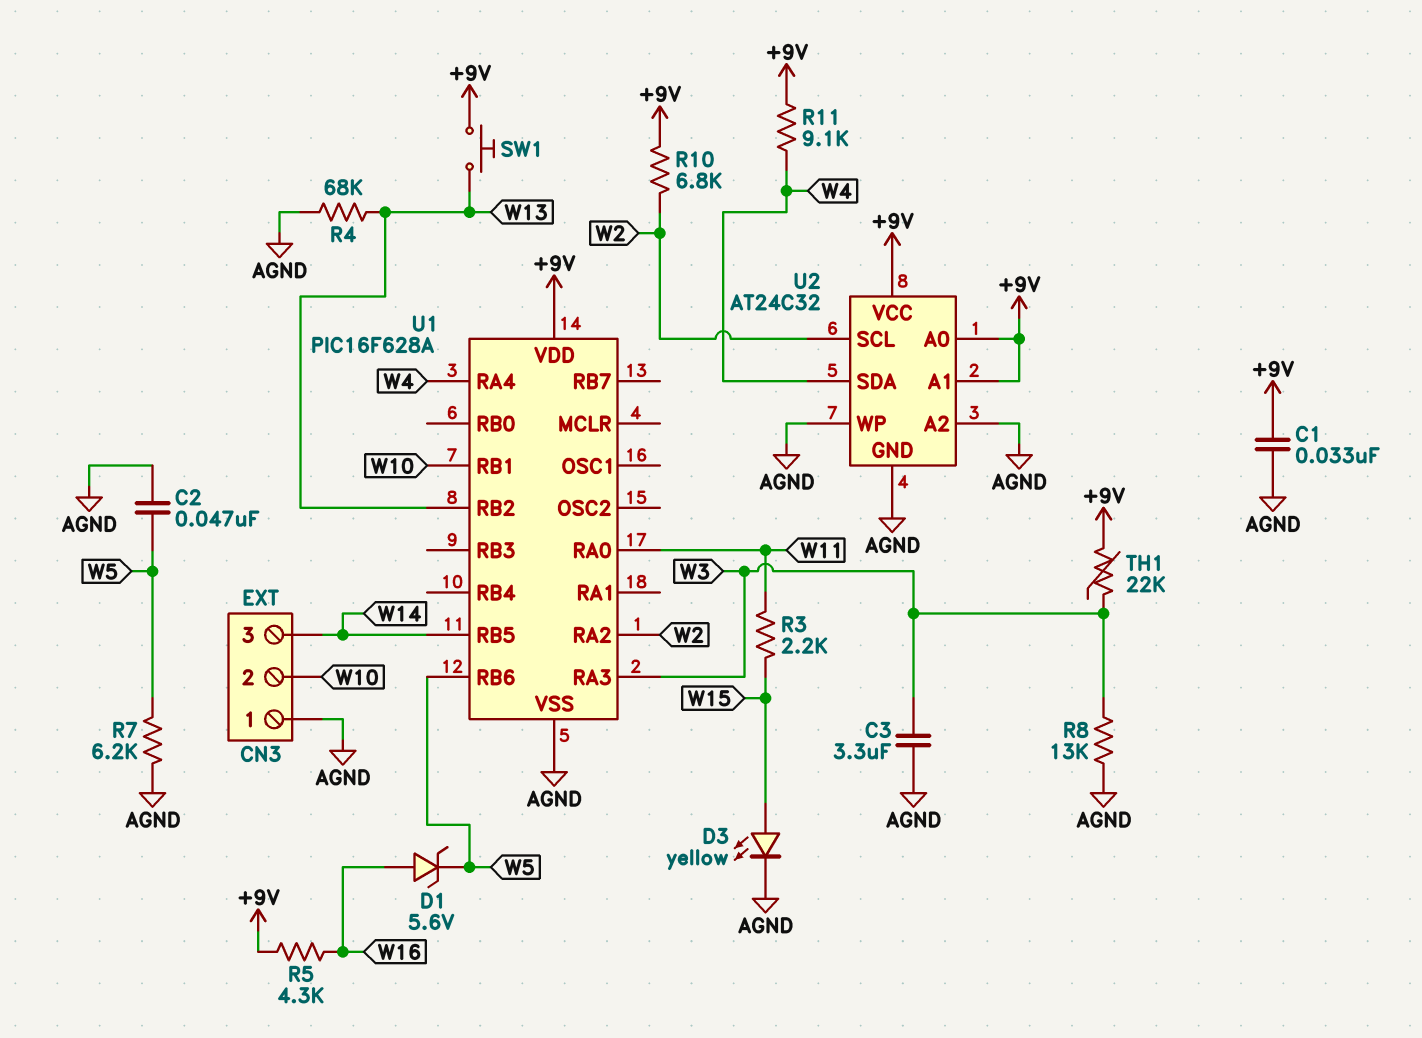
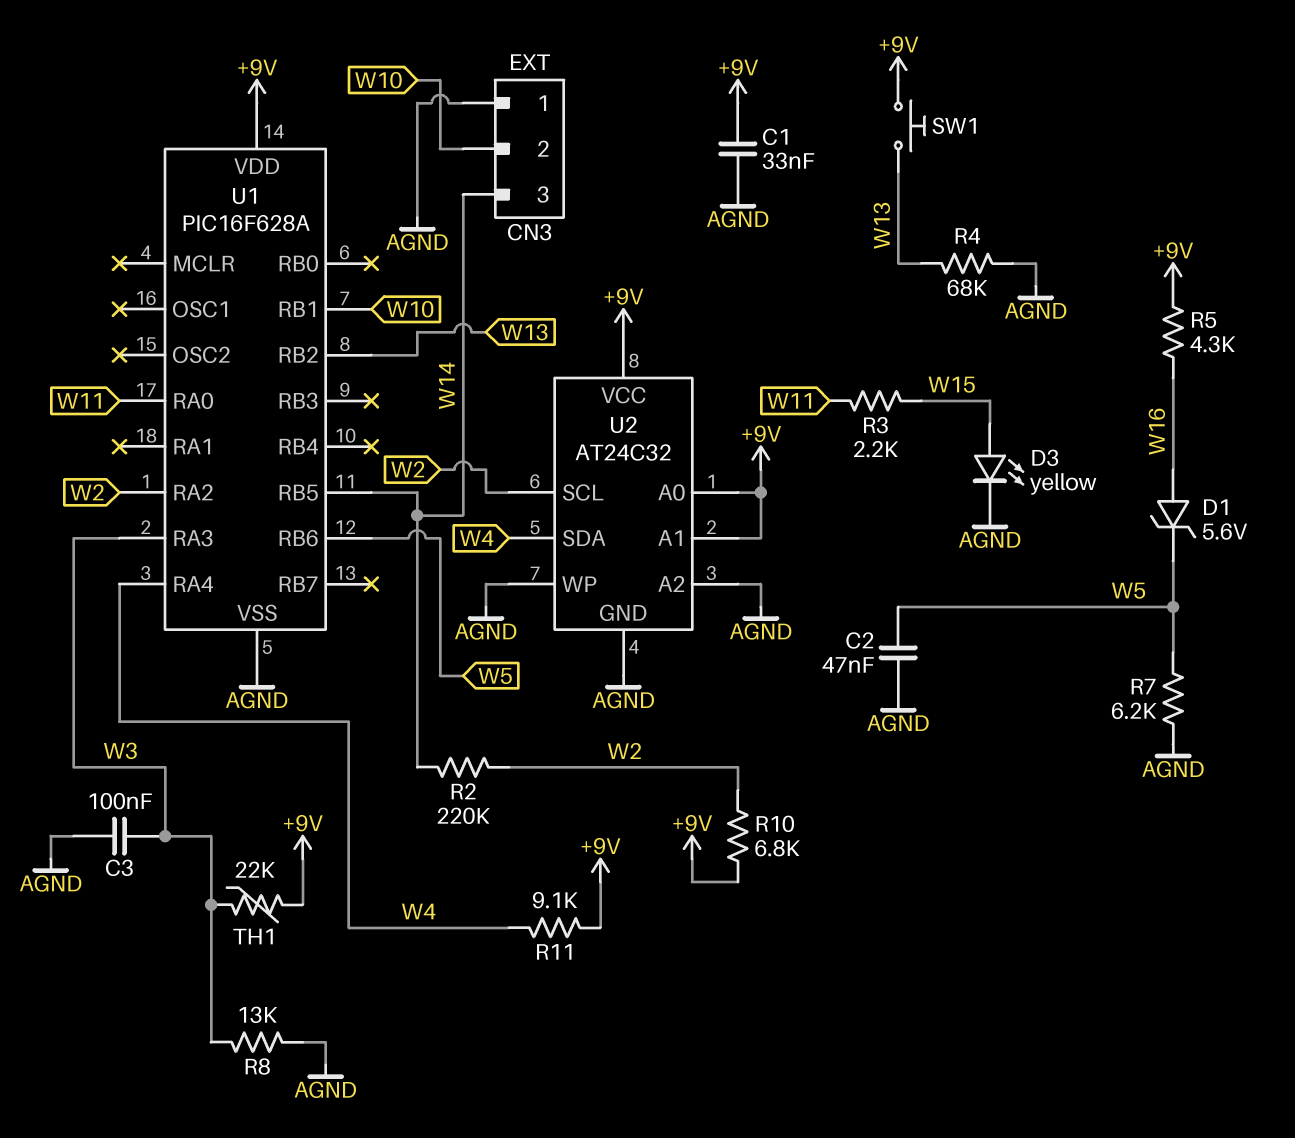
C3: 3.3uF (AGND, W3) -> 100nF (AGND, W3)
R2: none -> 220k (W2, W14)

